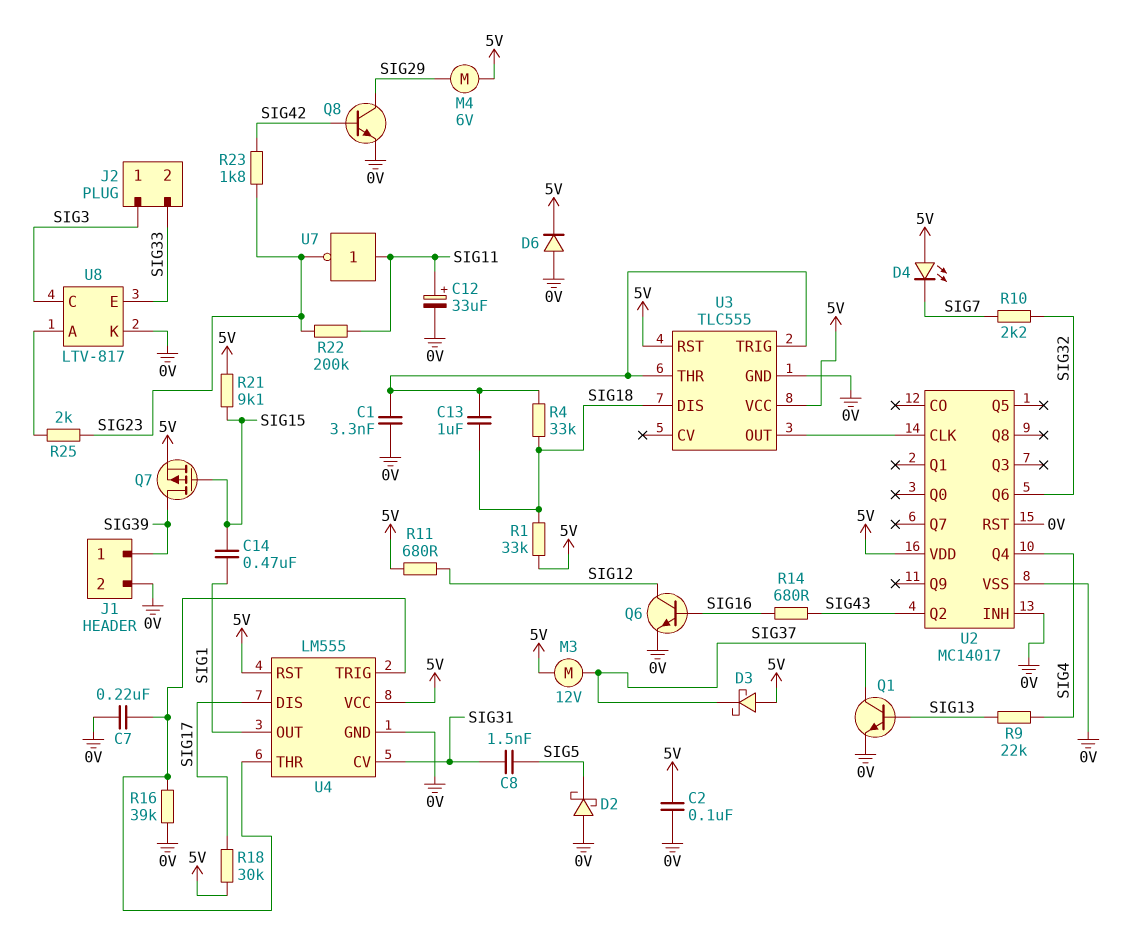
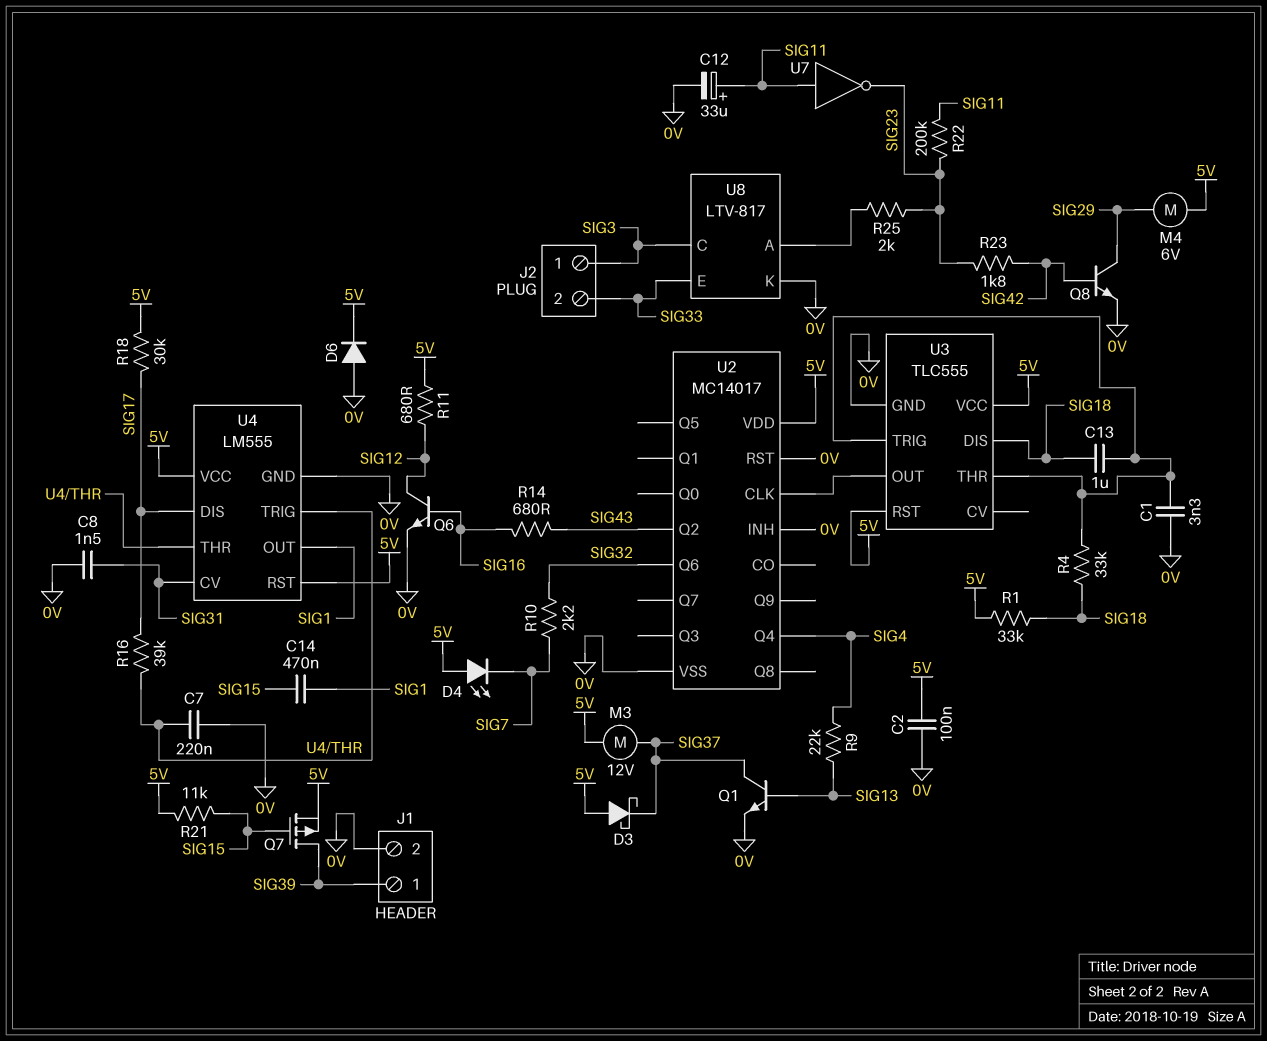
C8: 1.5nF (SIG5, SIG31) -> 1.5nF (0V, SIG31)
D2: schottky (A 0V, K SIG5) -> none
R16: 39k (0V, U4/THR) -> 39k (SIG17, U4/THR)
R21: 9.1k (5V, SIG15) -> 11k (5V, SIG15)

